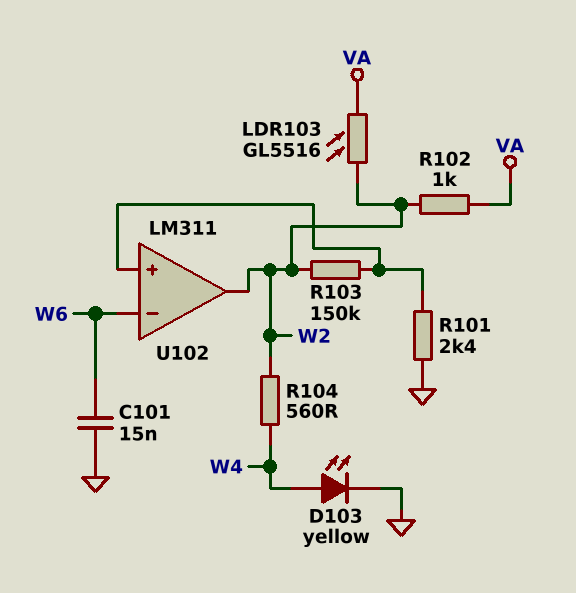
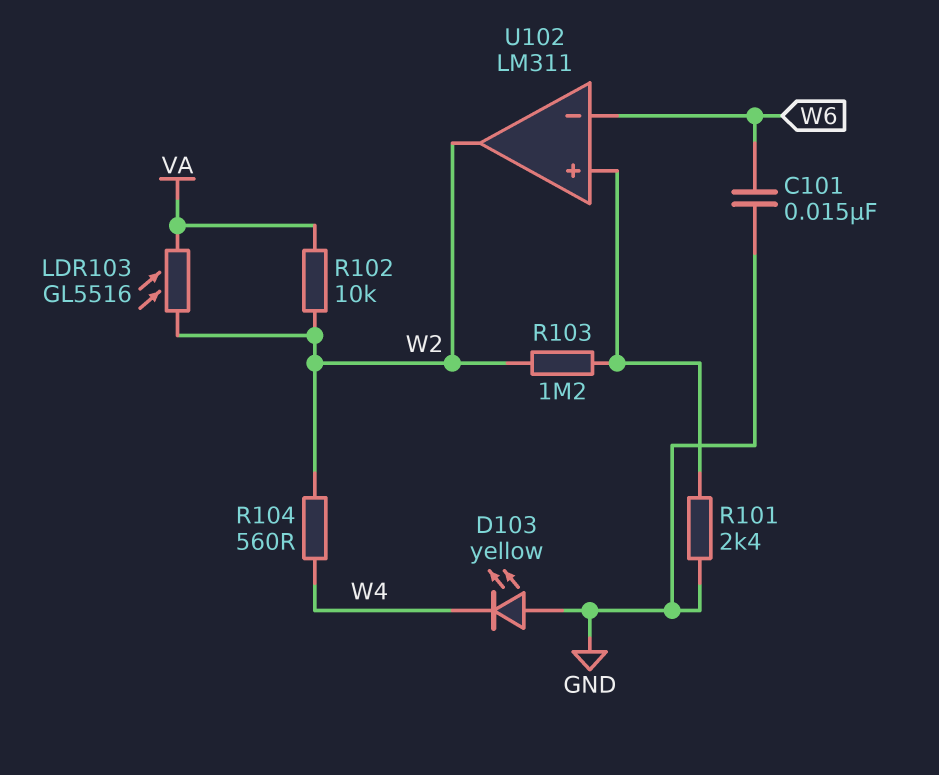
D103: LED yellow (A W4, K GND) -> LED yellow (A GND, K W4)
R102: 1k (VA, W2) -> 10k (VA, W2)
R103: 150k (U102/in+, W2) -> 1.2M (U102/in+, W2)

